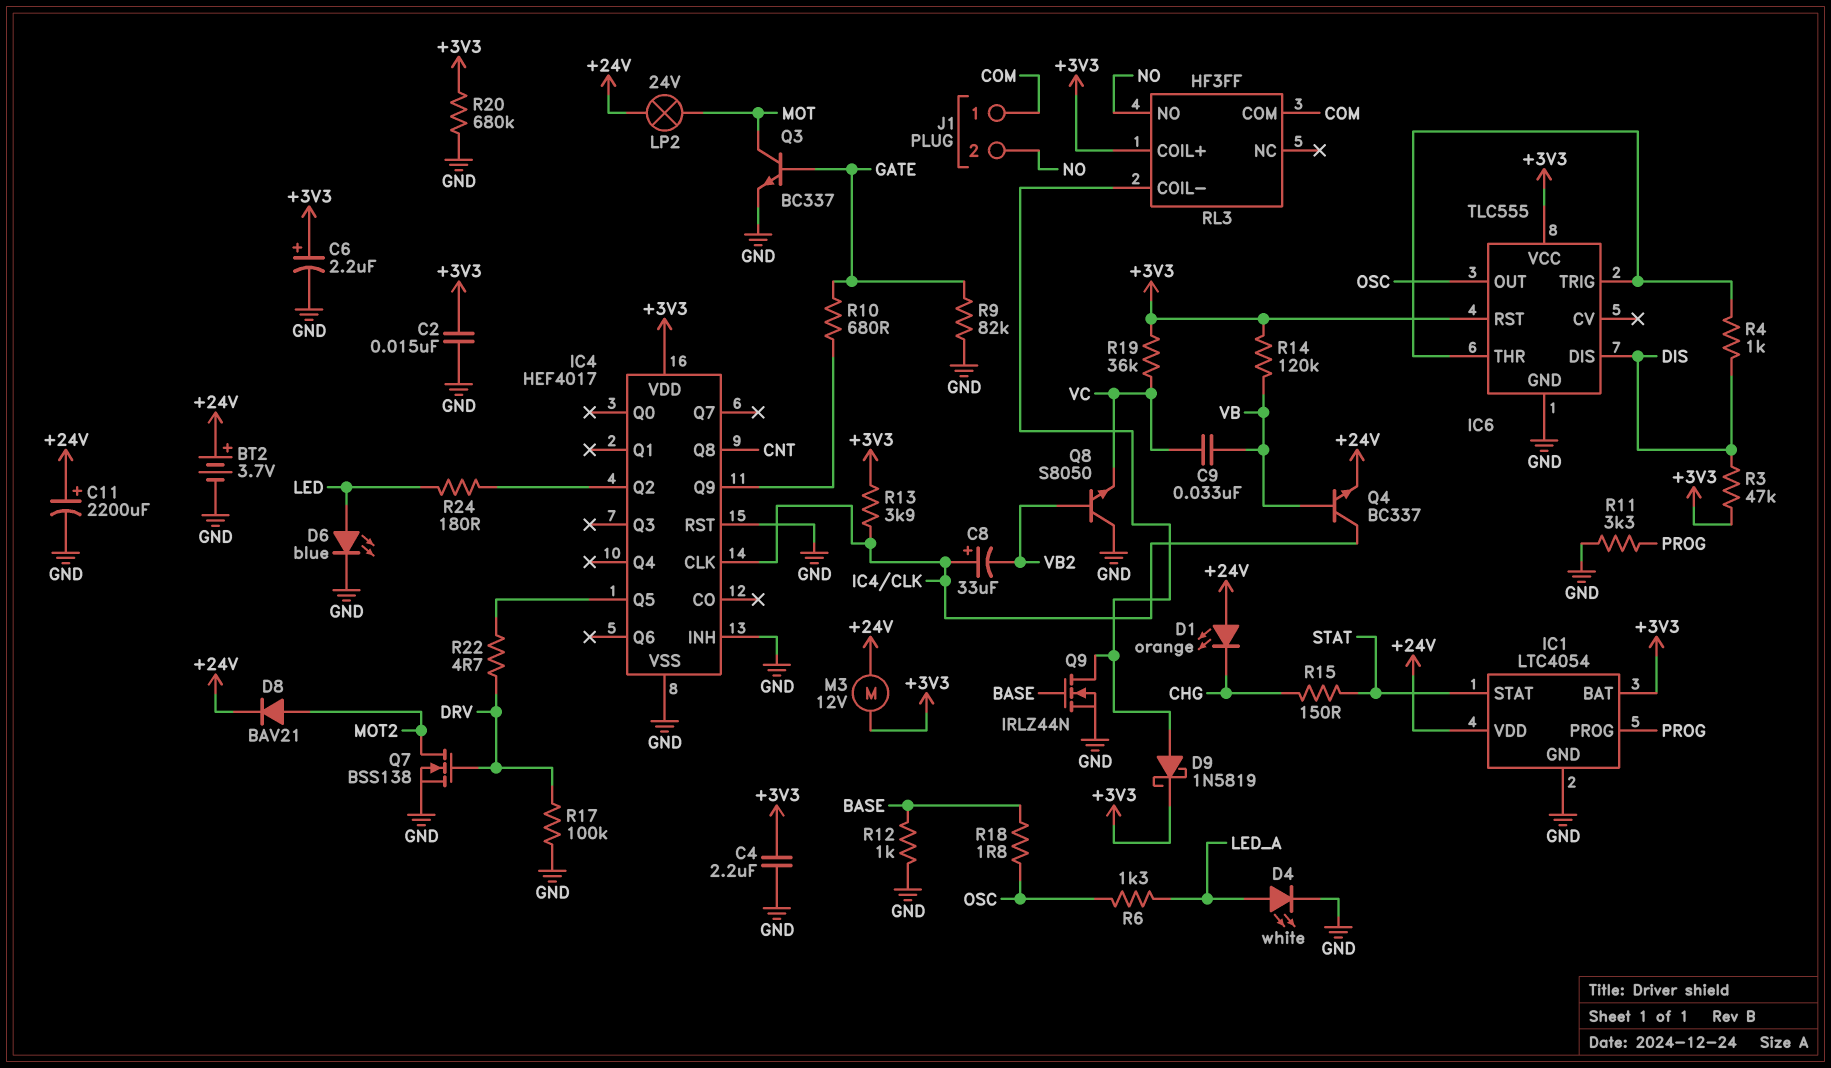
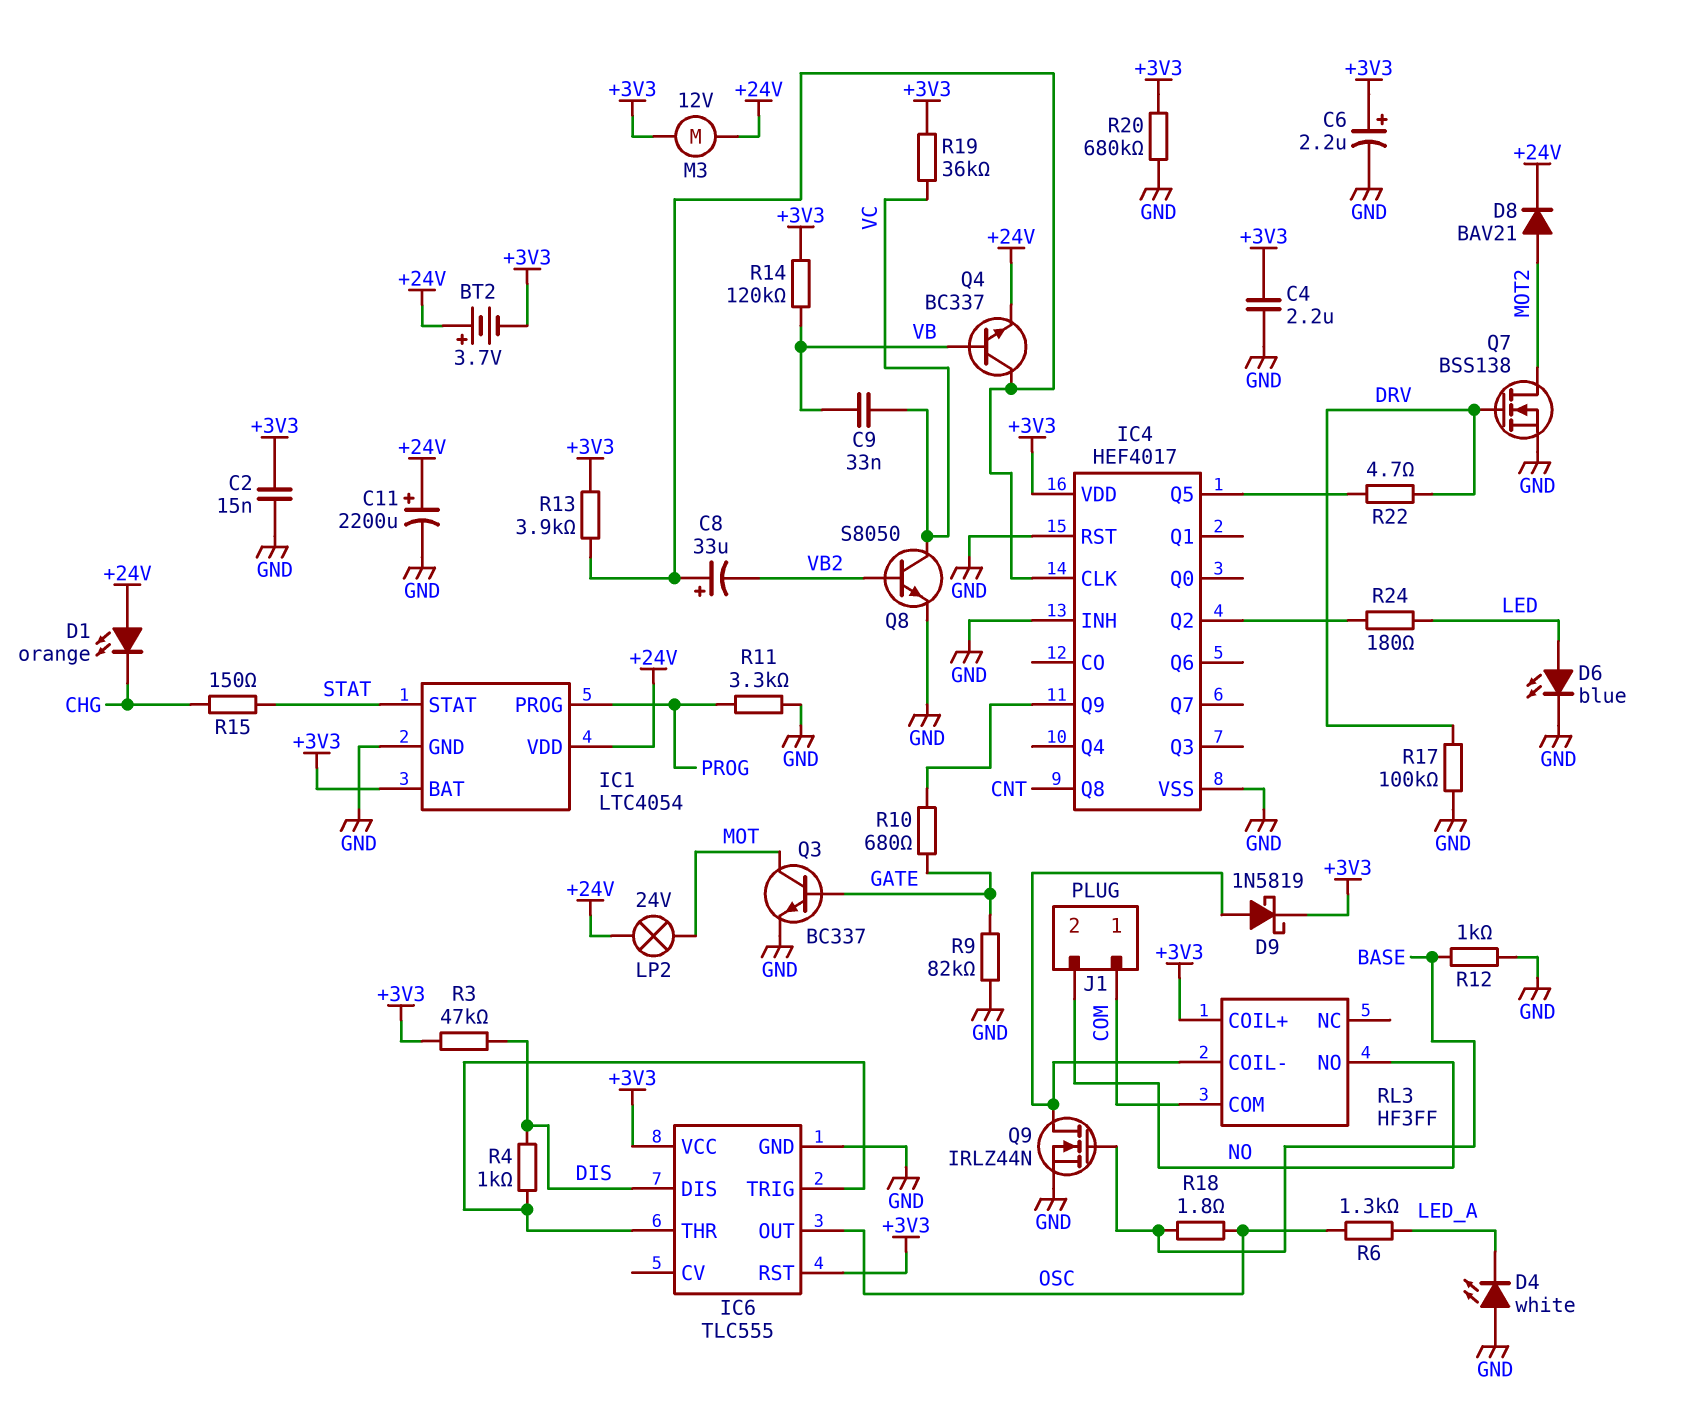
BT2: 3.7V (plus +24V, minus GND) -> 3.7V (plus +24V, minus +3V3)
D4: LED white (A LED_A, K GND) -> LED white (A GND, K LED_A)
Q8: NPN S8050 (B VB2, C GND, E VC) -> NPN S8050 (B VB2, C VC, E GND)

